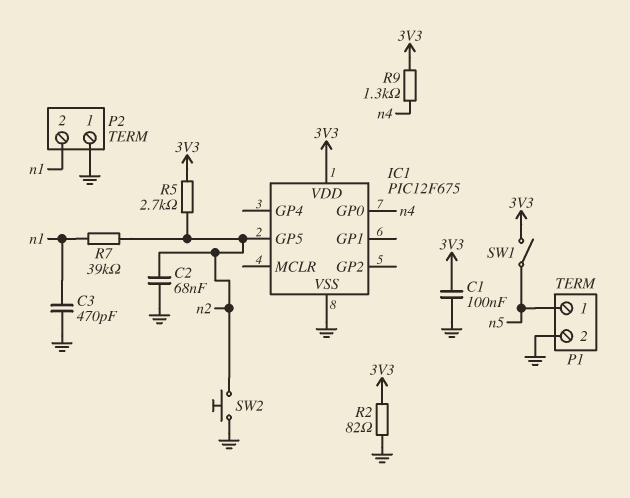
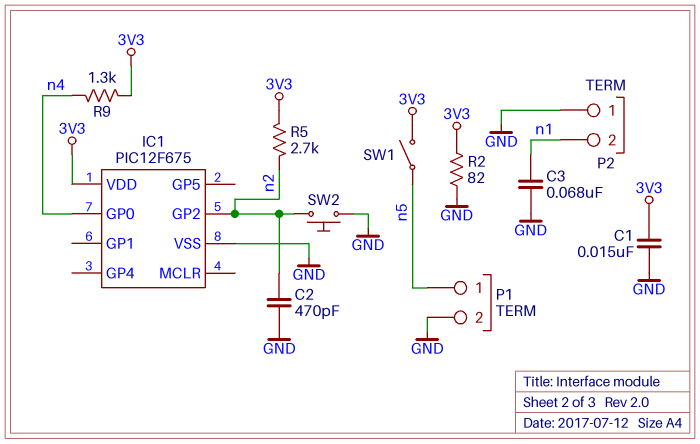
C1: 100nF (3V3, GND) -> 15nF (3V3, GND)
C2: 68nF (GND, n2) -> 470pF (GND, n2)
C3: 470pF (GND, n1) -> 68nF (GND, n1)
IC1 pin GP2: none -> n2
IC1 pin GP5: n2 -> none
R7: 39k (n1, n2) -> none

